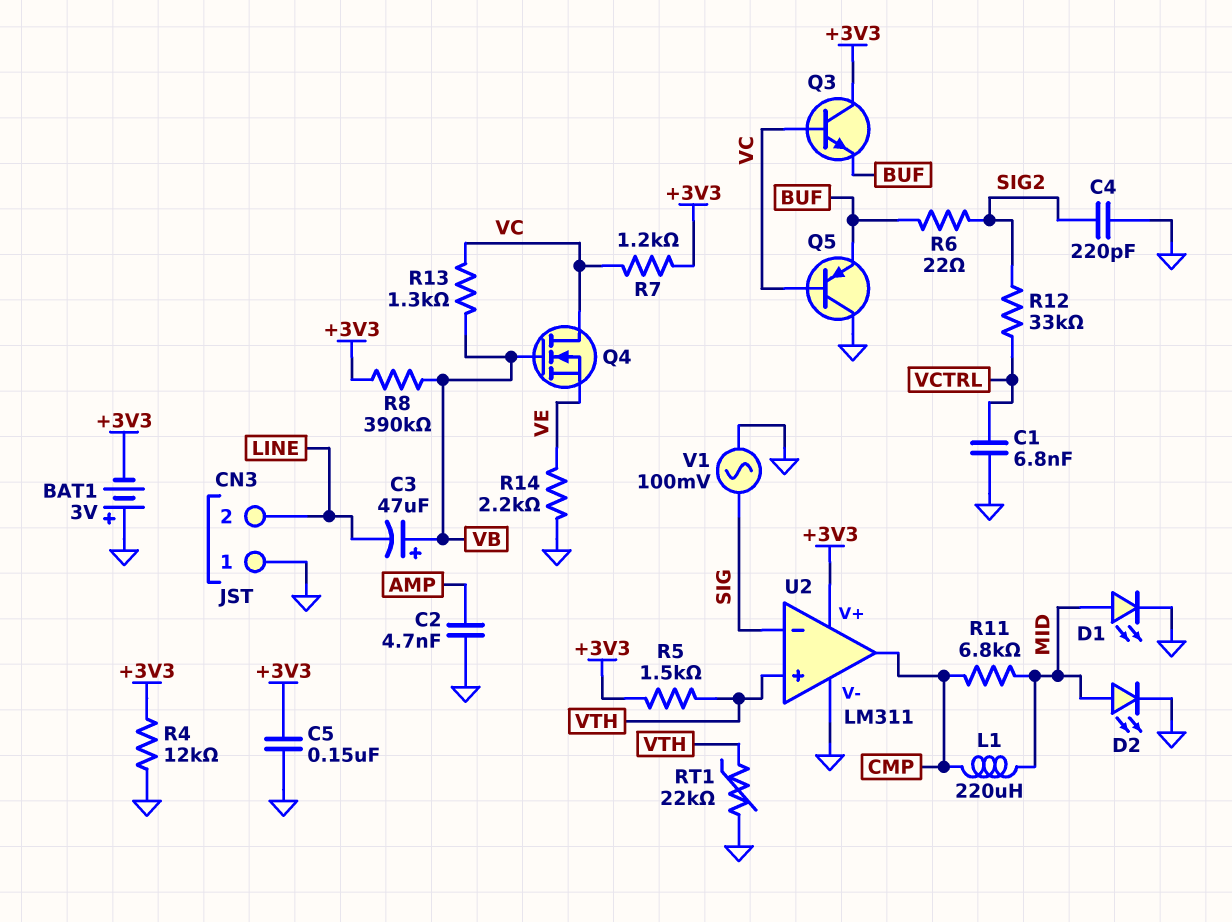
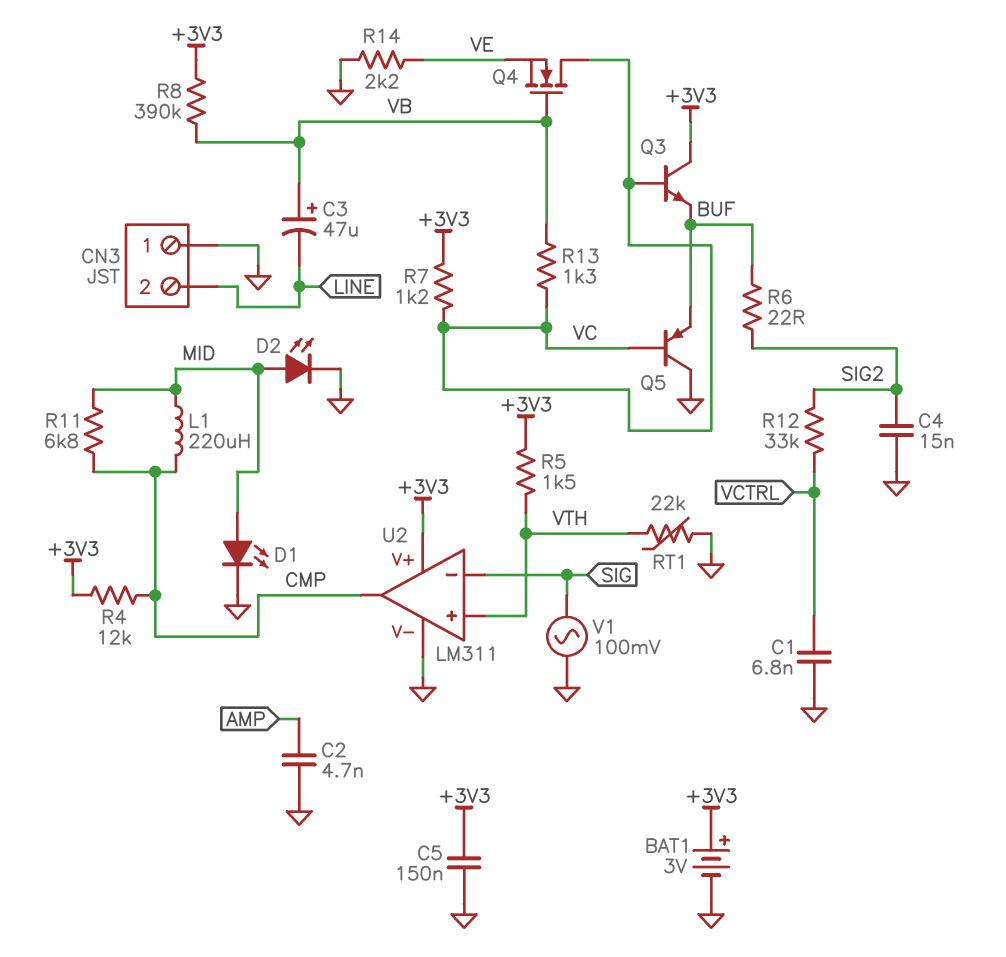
BAT1: 3V (plus GND, minus +3V3) -> 3V (plus +3V3, minus GND)
C4: 220pF (GND, SIG2) -> 15nF (GND, SIG2)
R4: 12k (+3V3, GND) -> 12k (+3V3, CMP)

